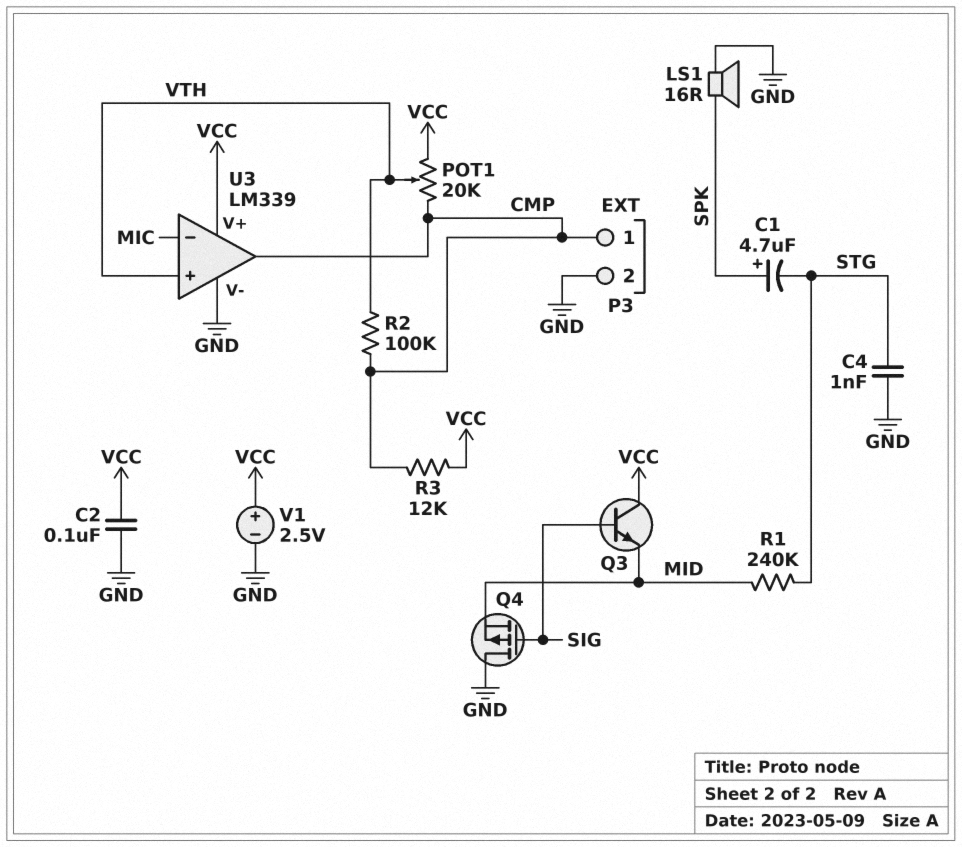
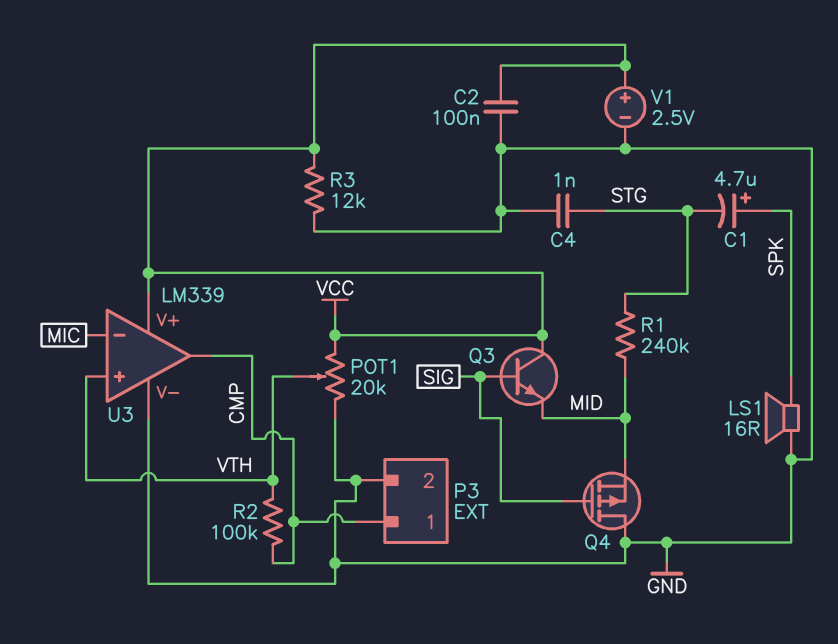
POT1: 20k (CMP, VCC, wiper VTH) -> 20k (GND, VCC, wiper VTH)
R3: 12k (CMP, VCC) -> 12k (GND, VCC)

